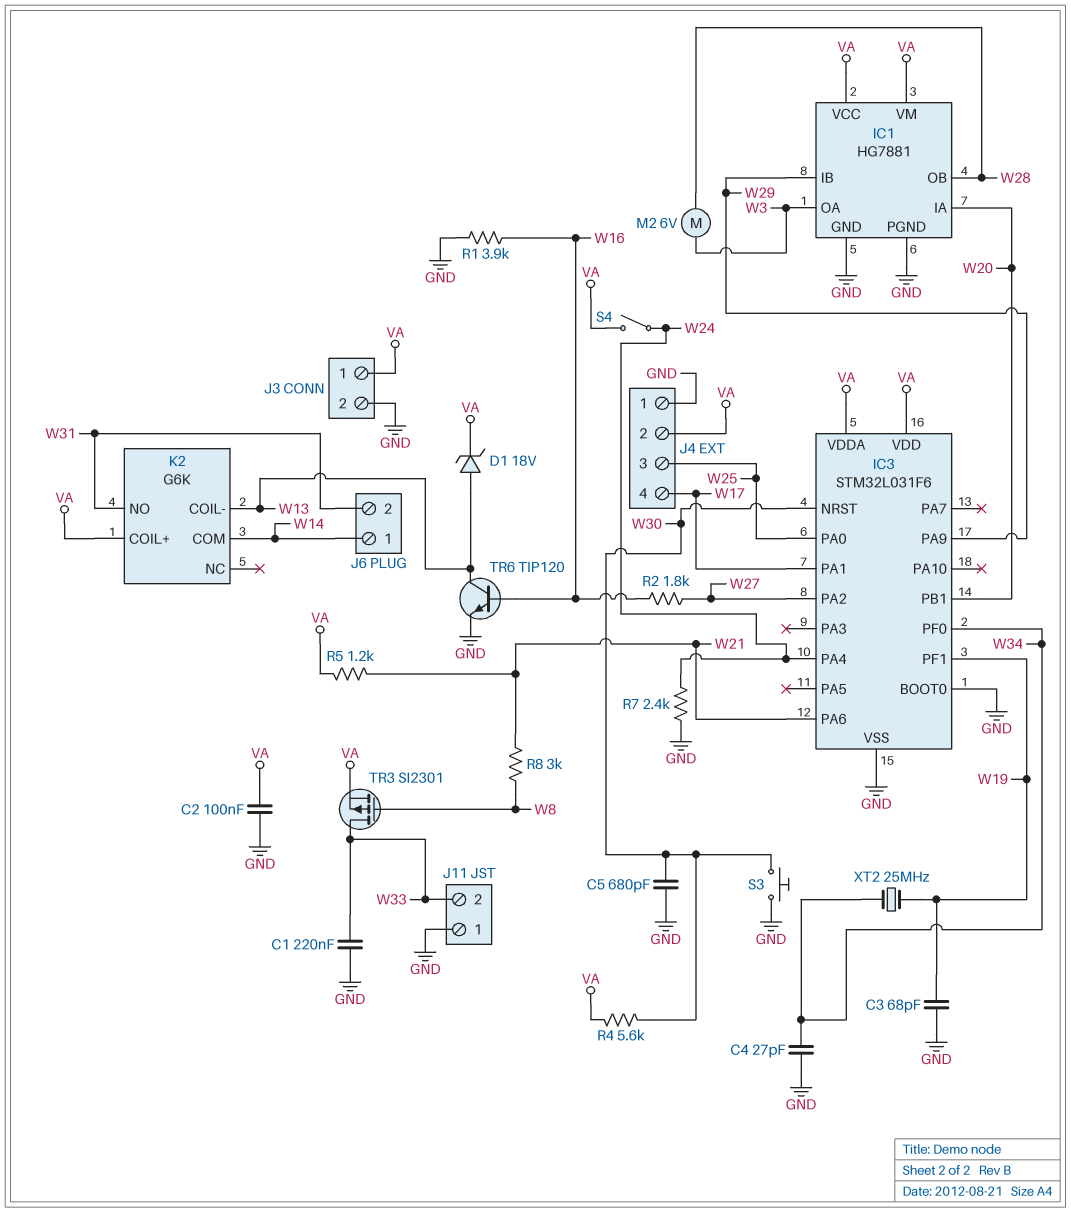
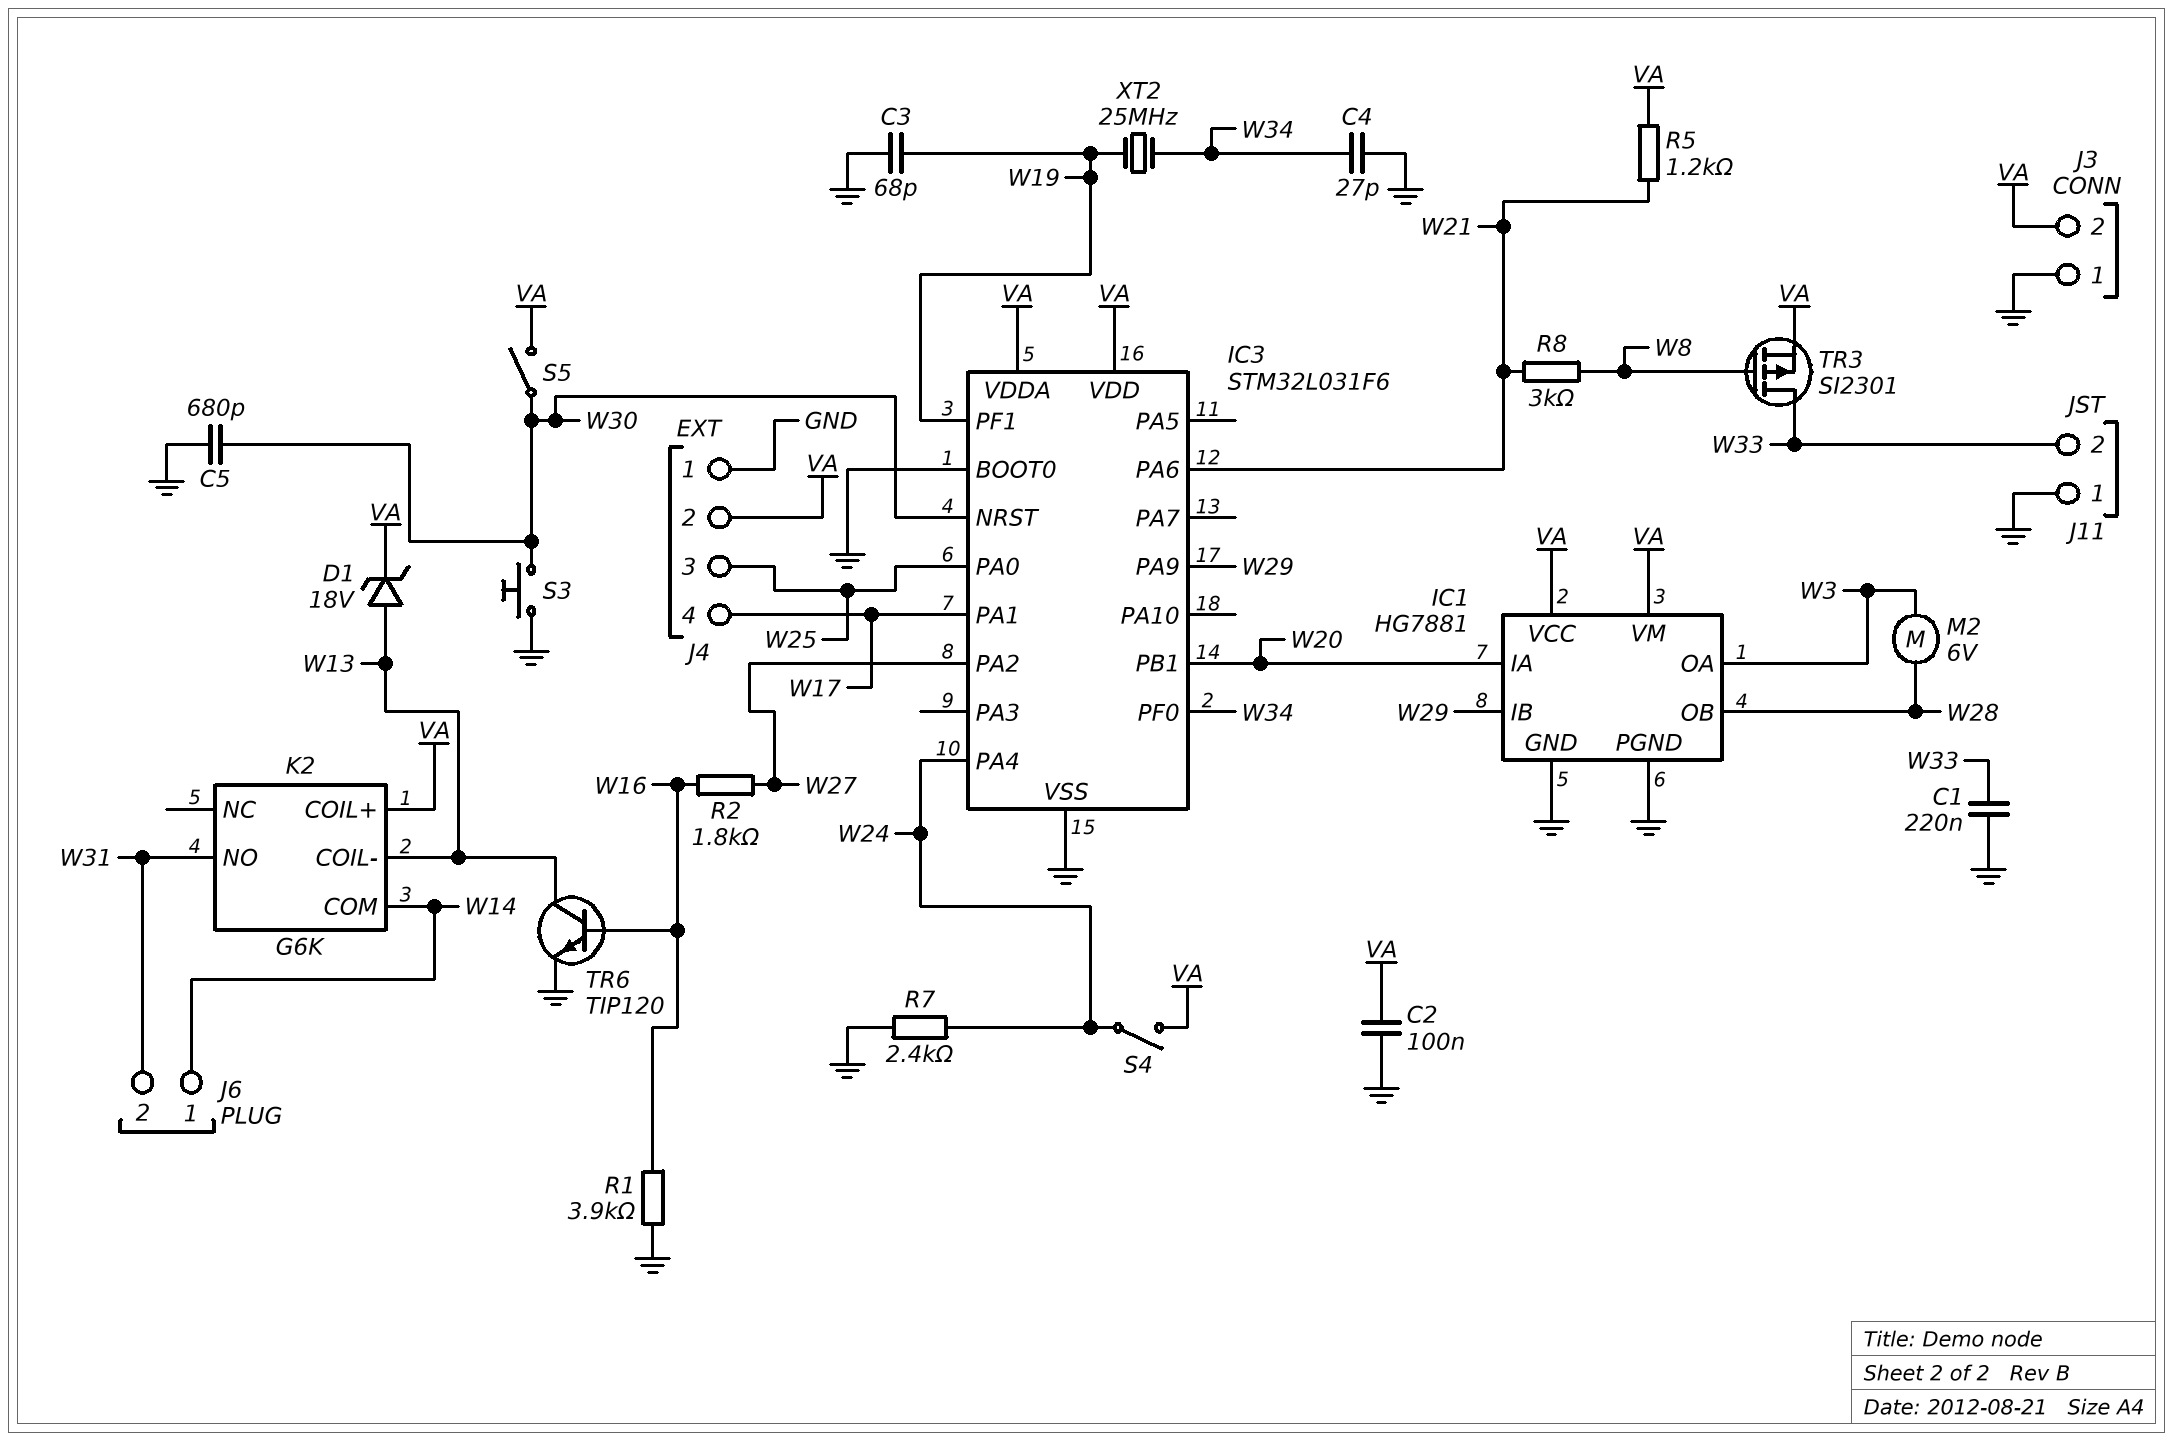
J3 pin 1: VA -> GND
J3 pin 2: GND -> VA
R4: 5.6k (VA, W30) -> none
S5: none -> switch (VA, W30)

